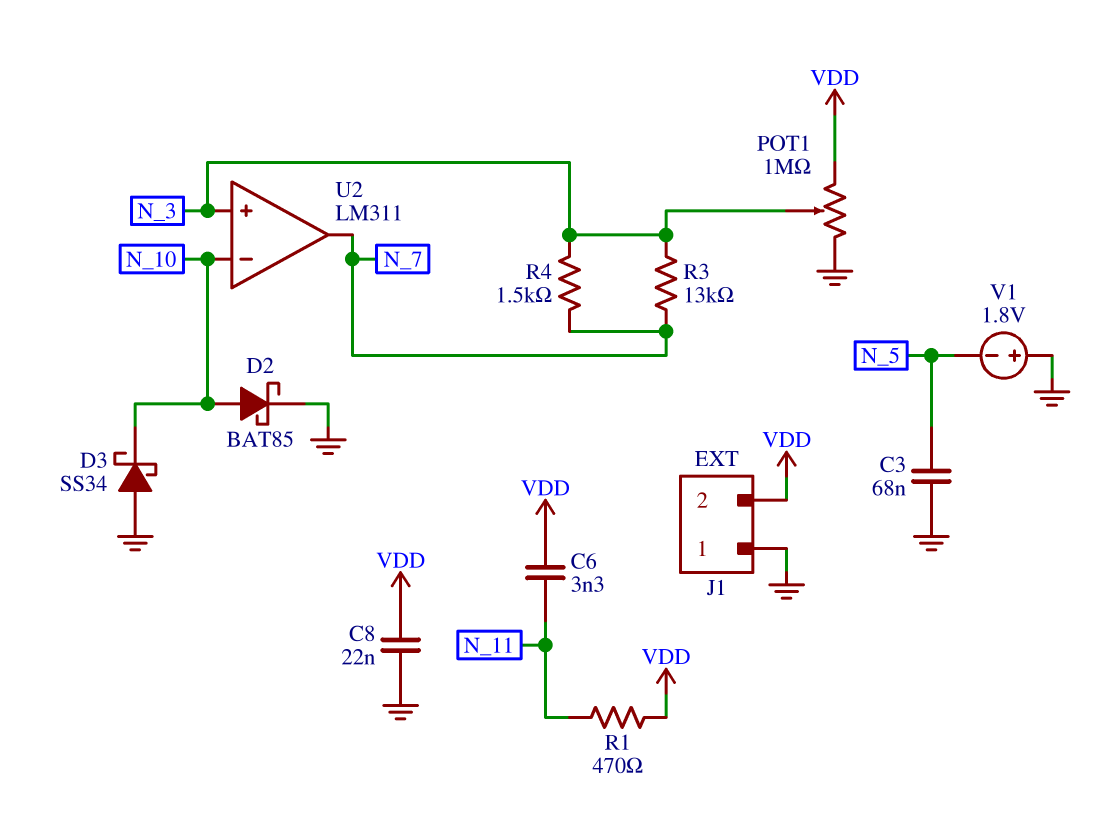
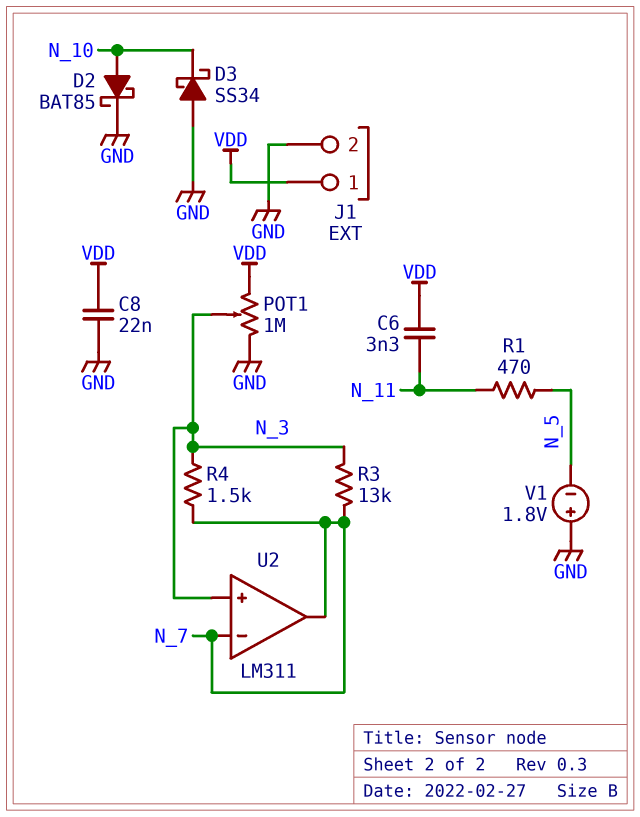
C3: 68nF (GND, N_5) -> none
J1 pin 1: GND -> VDD
J1 pin 2: VDD -> GND
R1: 470 (N_11, VDD) -> 470 (N_5, N_11)
U2 pin in-: N_10 -> N_7

